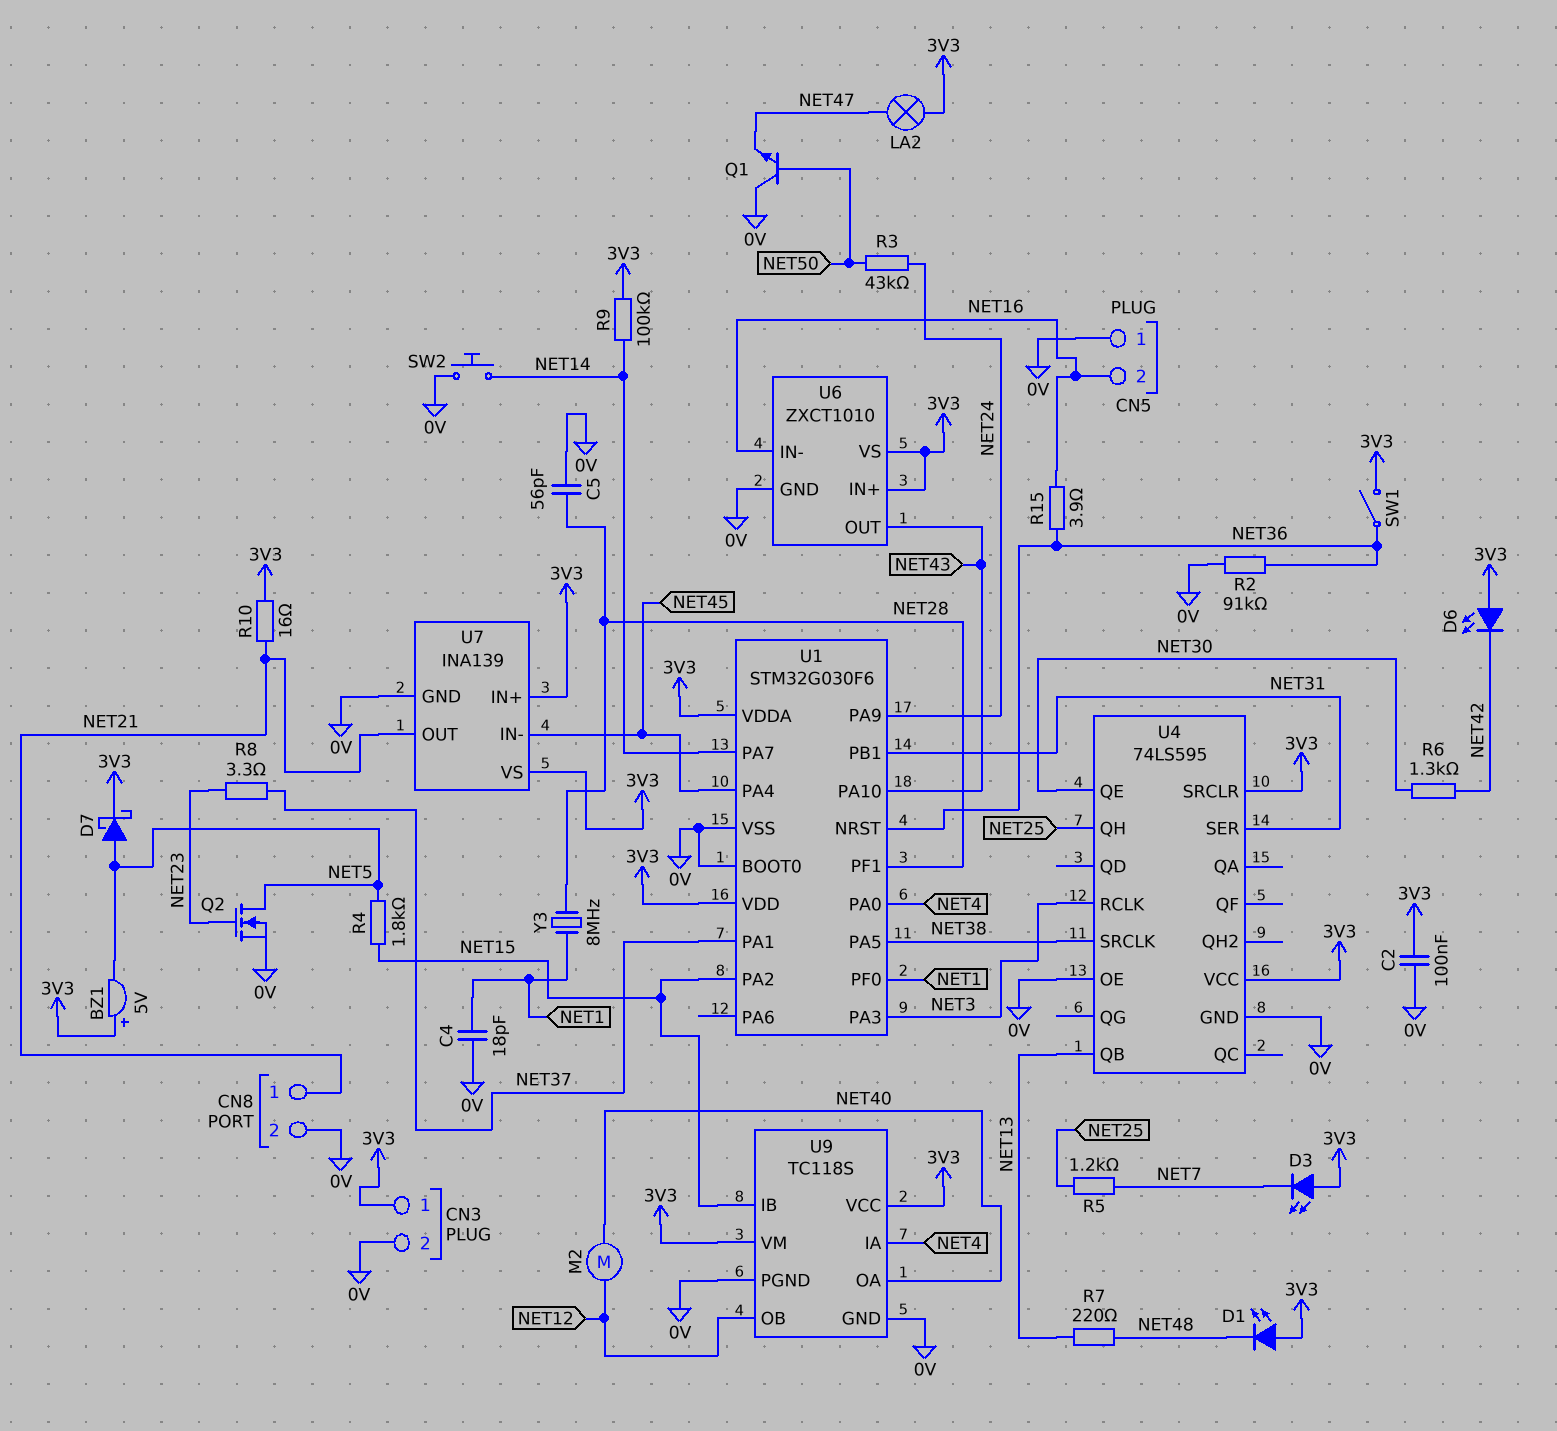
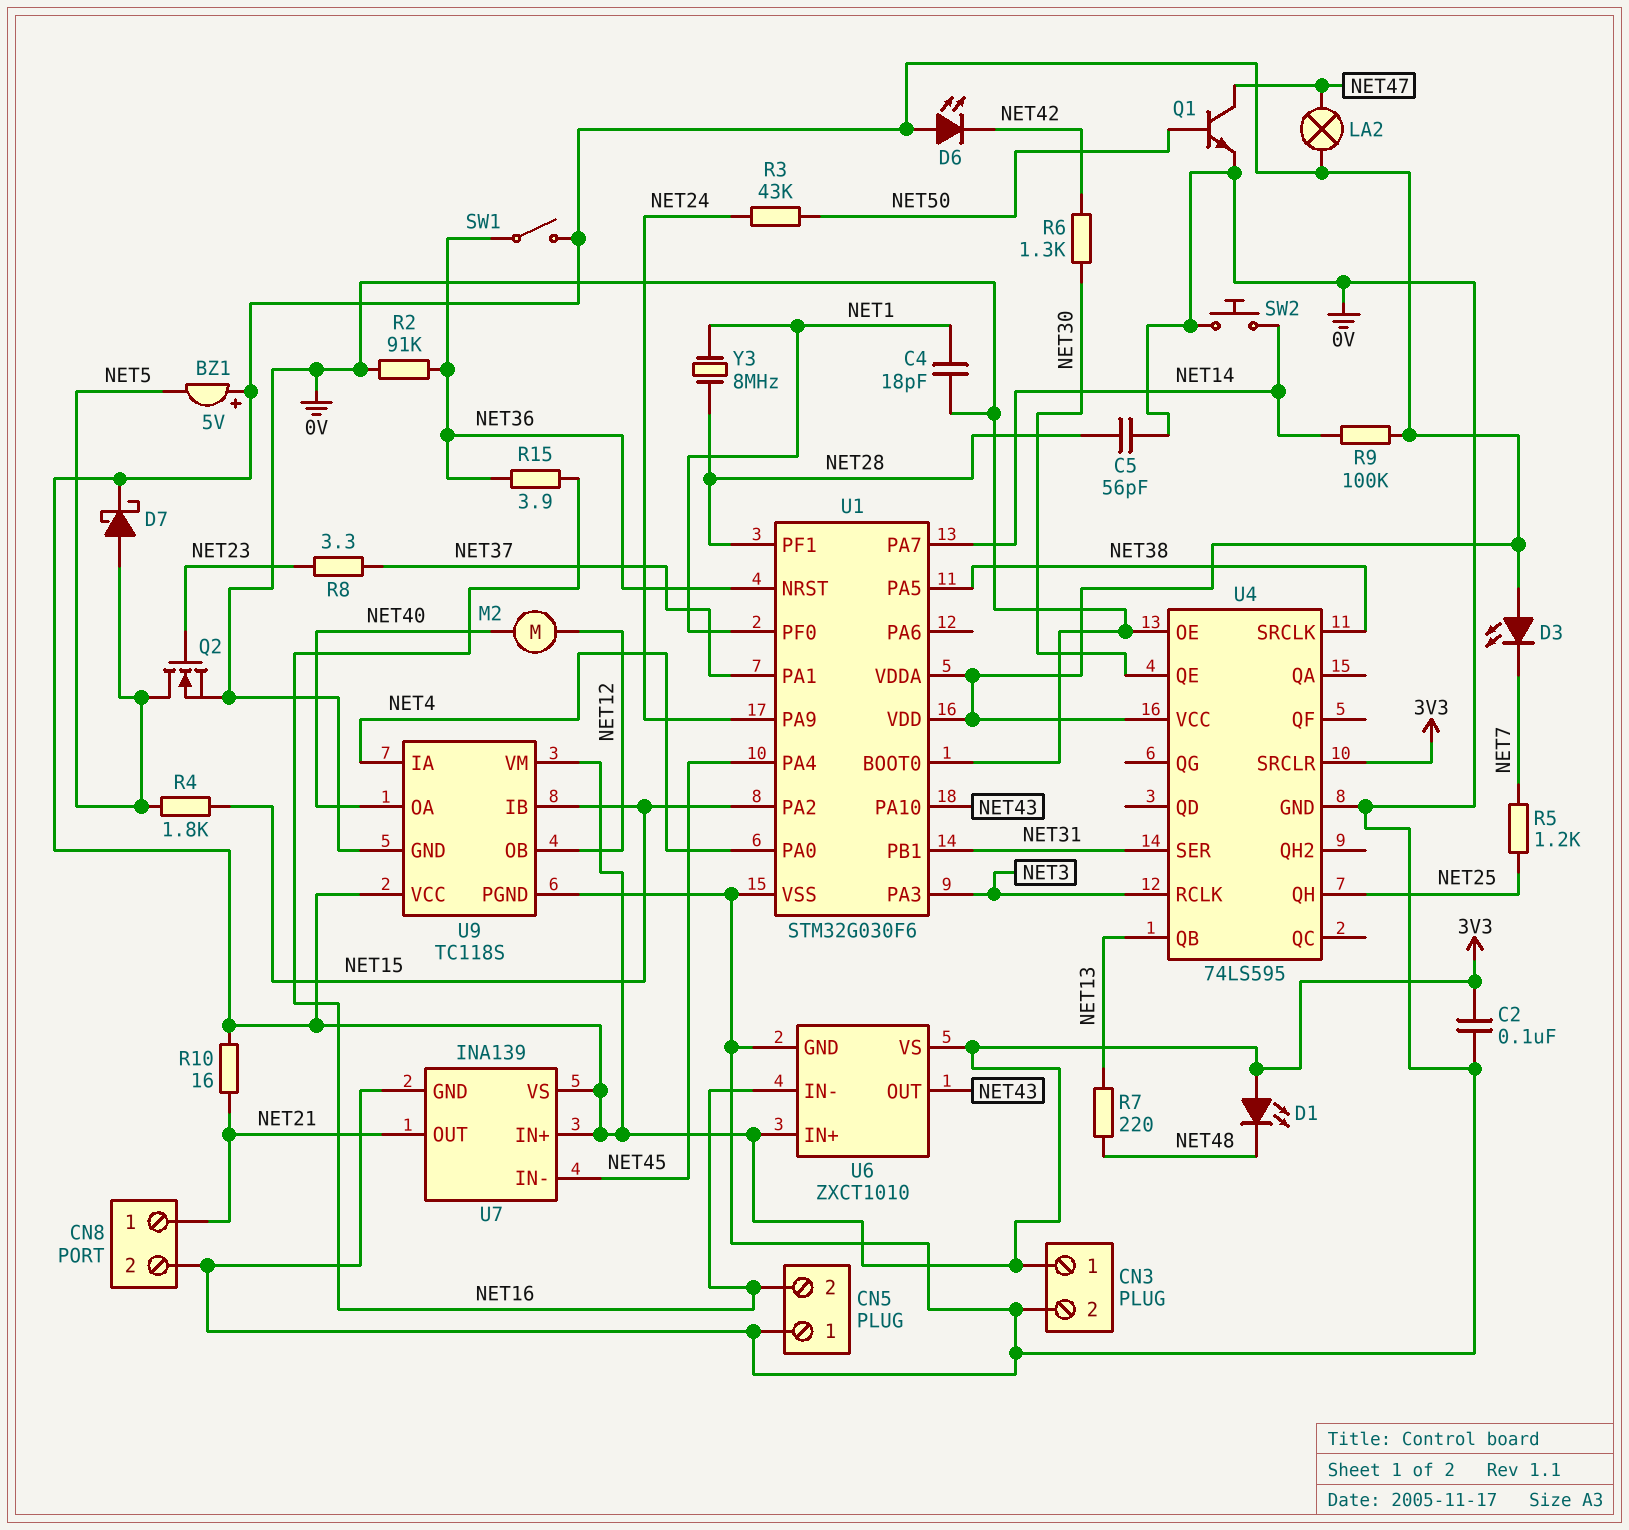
Q1: NPN (B NET50, C 0V, E NET47) -> NPN (B NET50, C NET47, E 0V)

